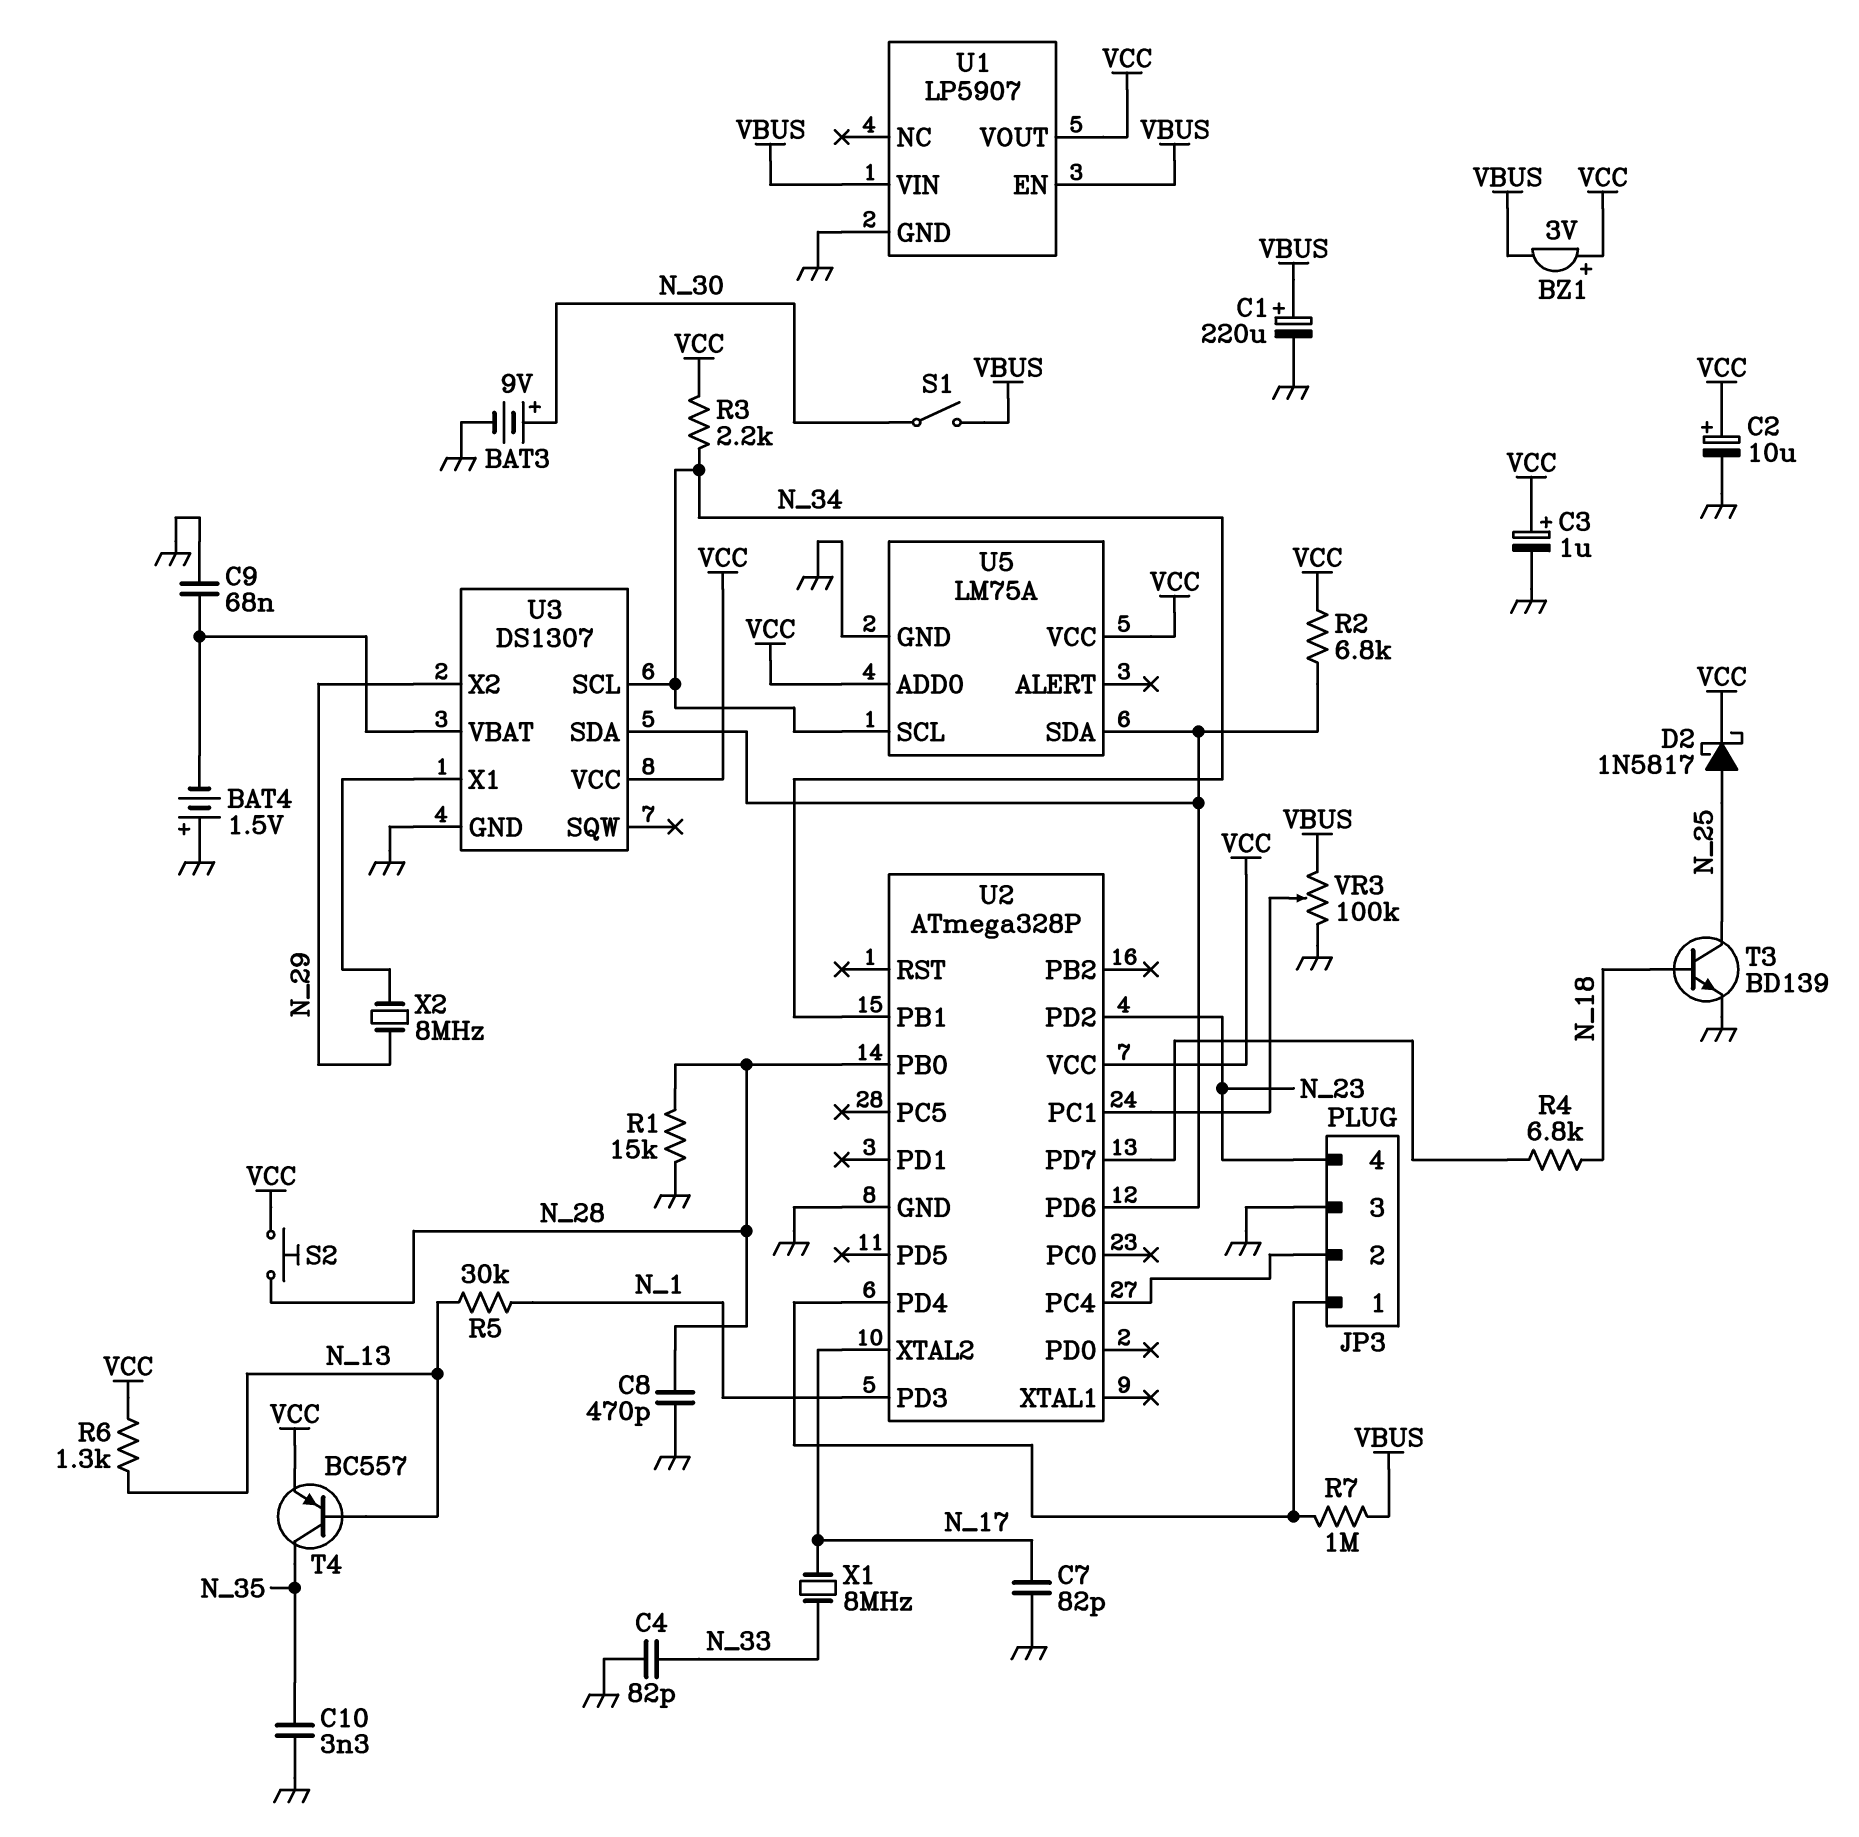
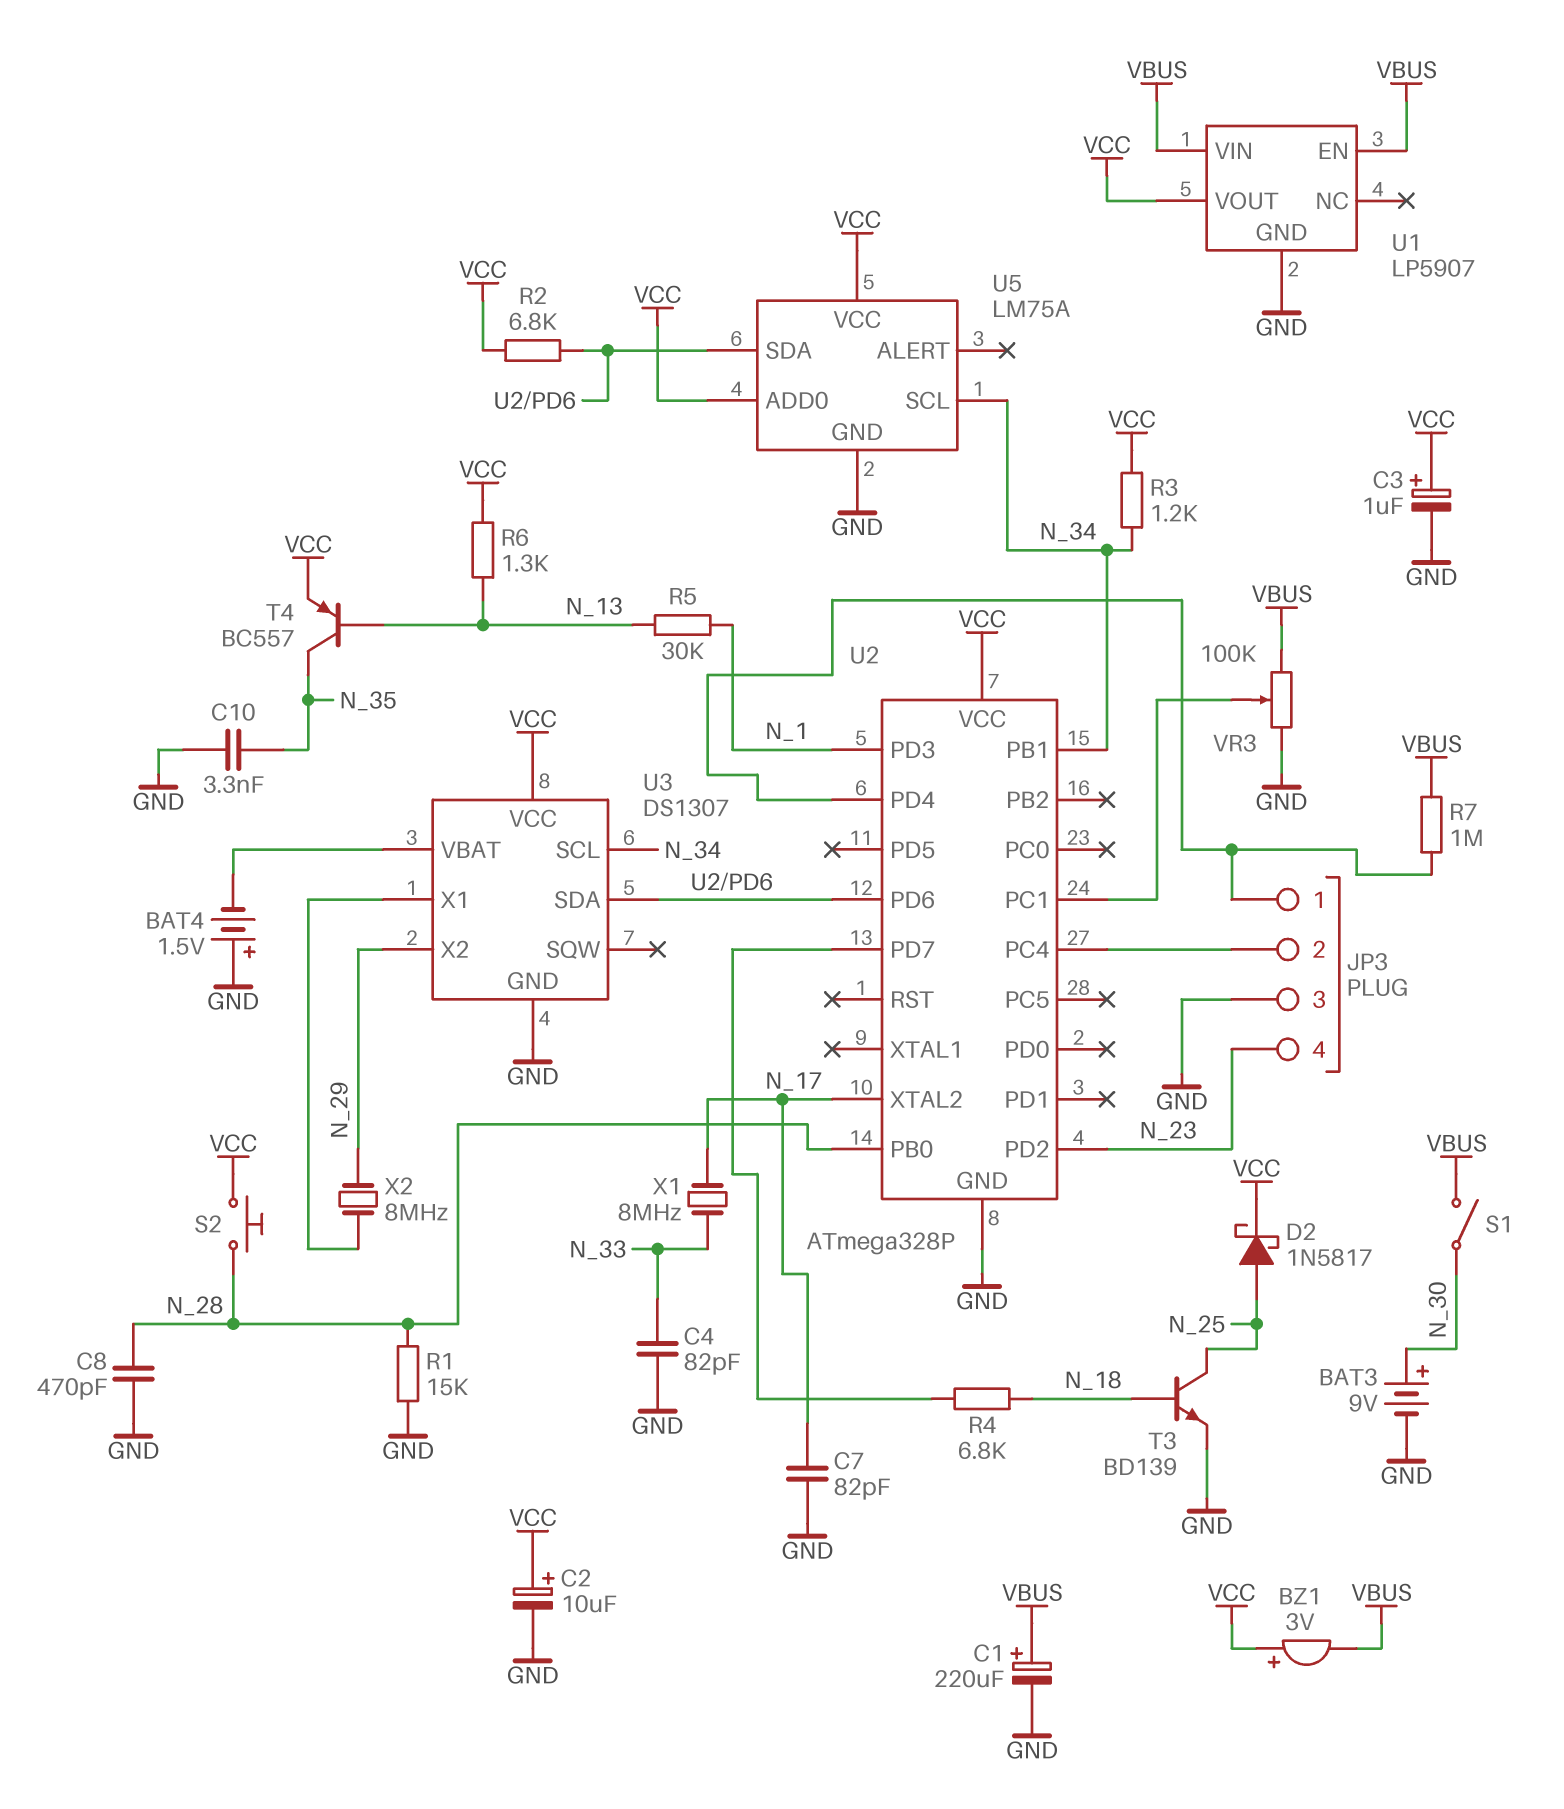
C9: 68nF (GND, U3/VBAT) -> none
R3: 2.2k (N_34, VCC) -> 1.2k (N_34, VCC)

